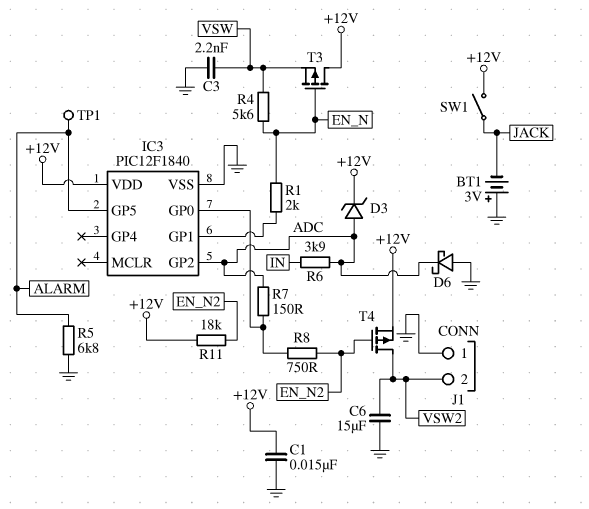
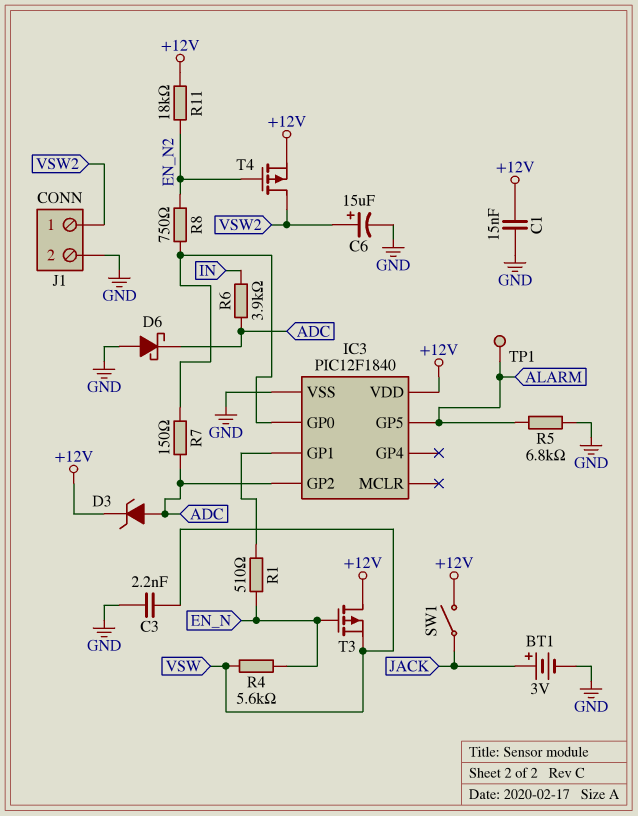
BT1: 3V (plus GND, minus JACK) -> 3V (plus JACK, minus GND)
C6: 15uF (GND, VSW2) -> 15uF (plus VSW2, minus GND)
J1 pin 1: GND -> VSW2
J1 pin 2: VSW2 -> GND
R1: 2k (EN_N, IC3/GP1) -> 510 (EN_N, IC3/GP1)

